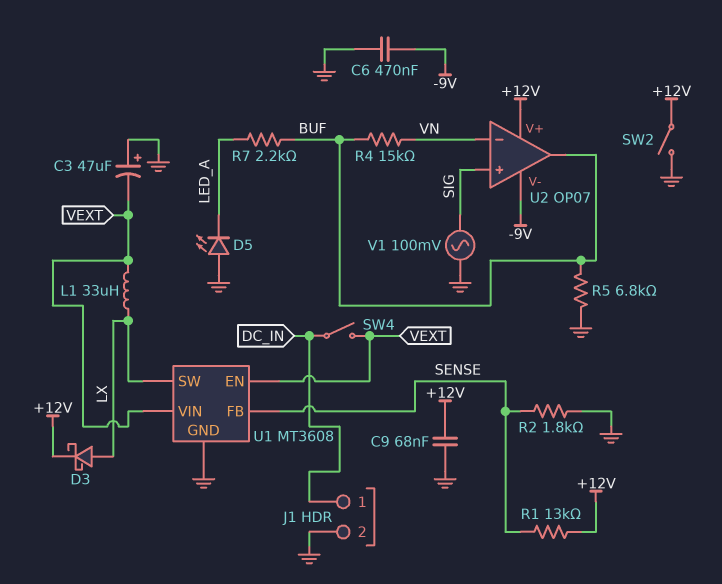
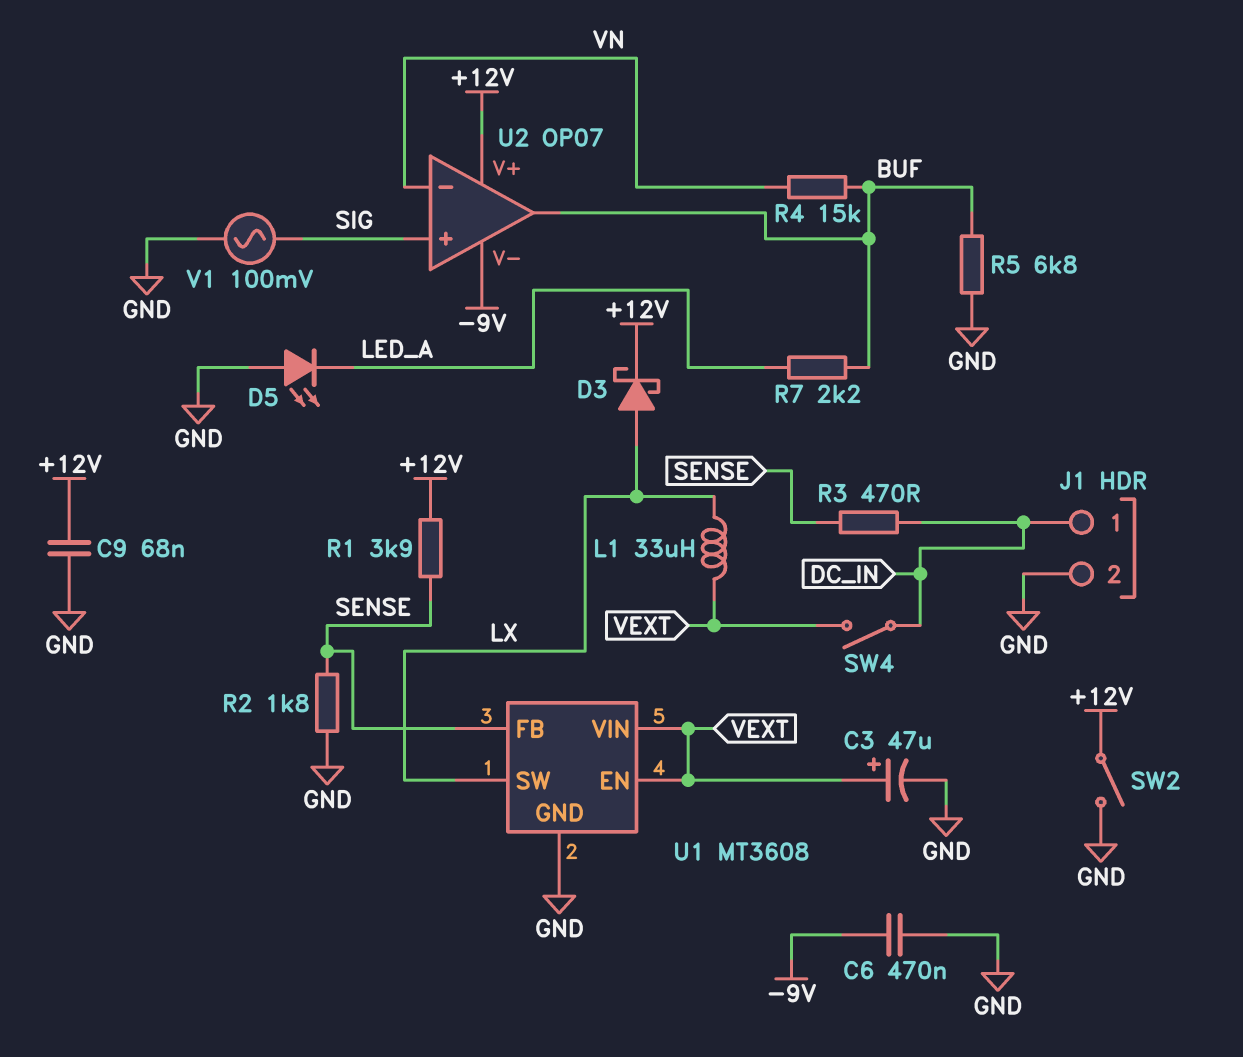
C3: 47uF (plus GND, minus VEXT) -> 47uF (plus VEXT, minus GND)
R1: 13k (+12V, SENSE) -> 3.9k (+12V, SENSE)
R3: none -> 470 (DC_IN, SENSE)

